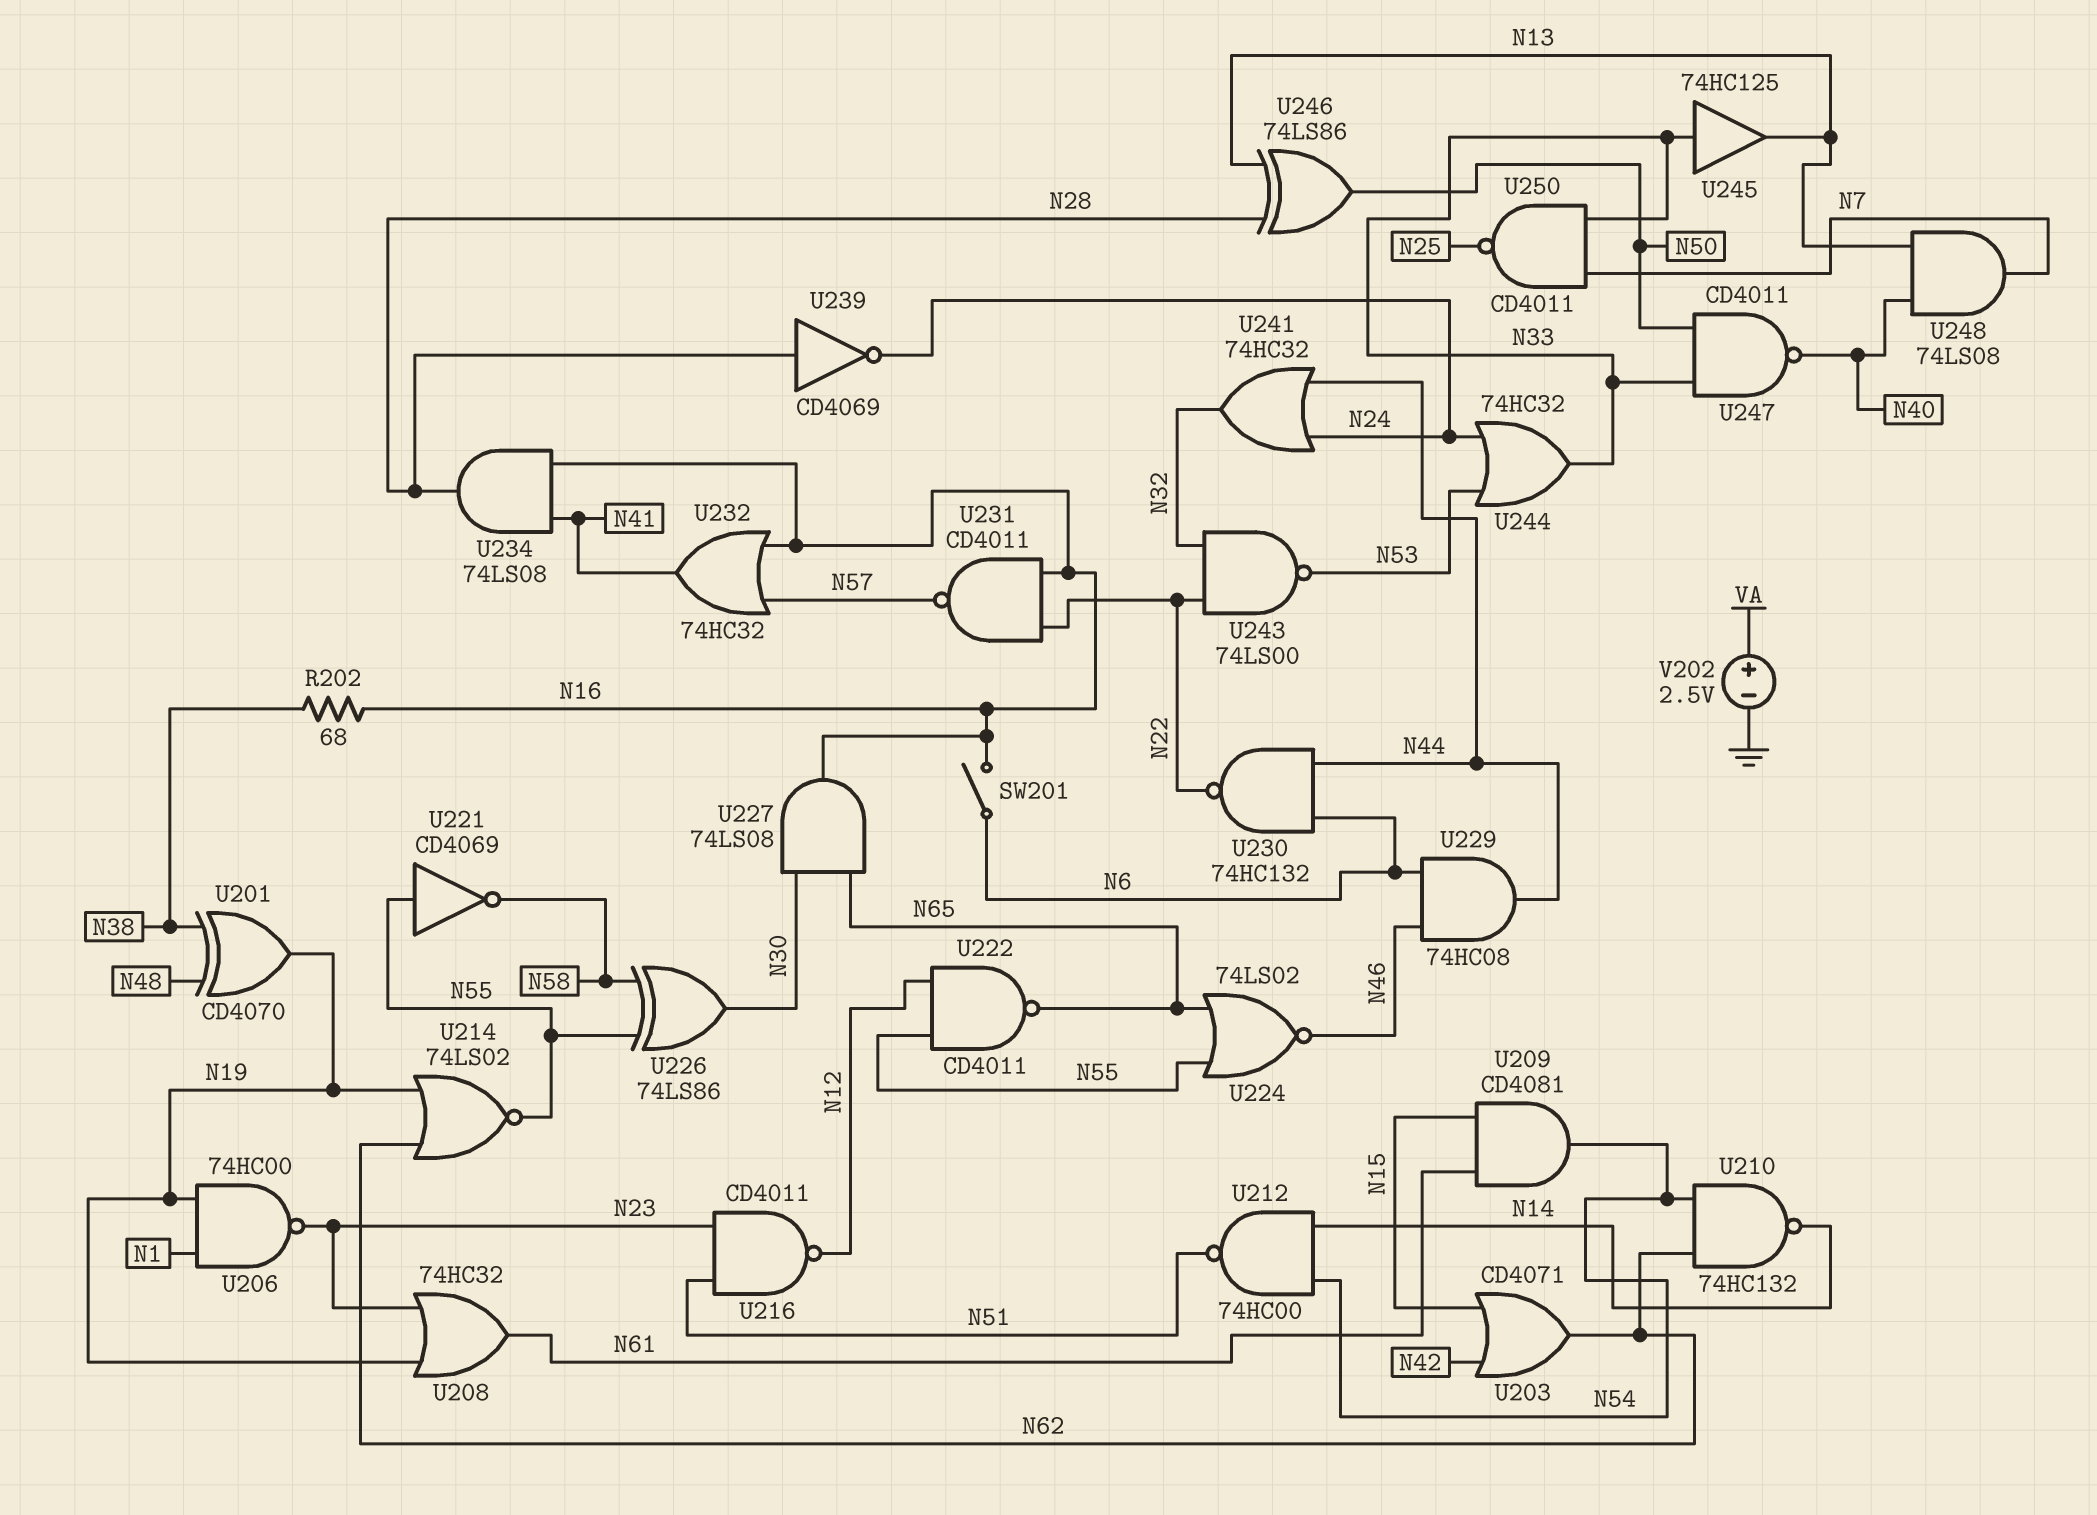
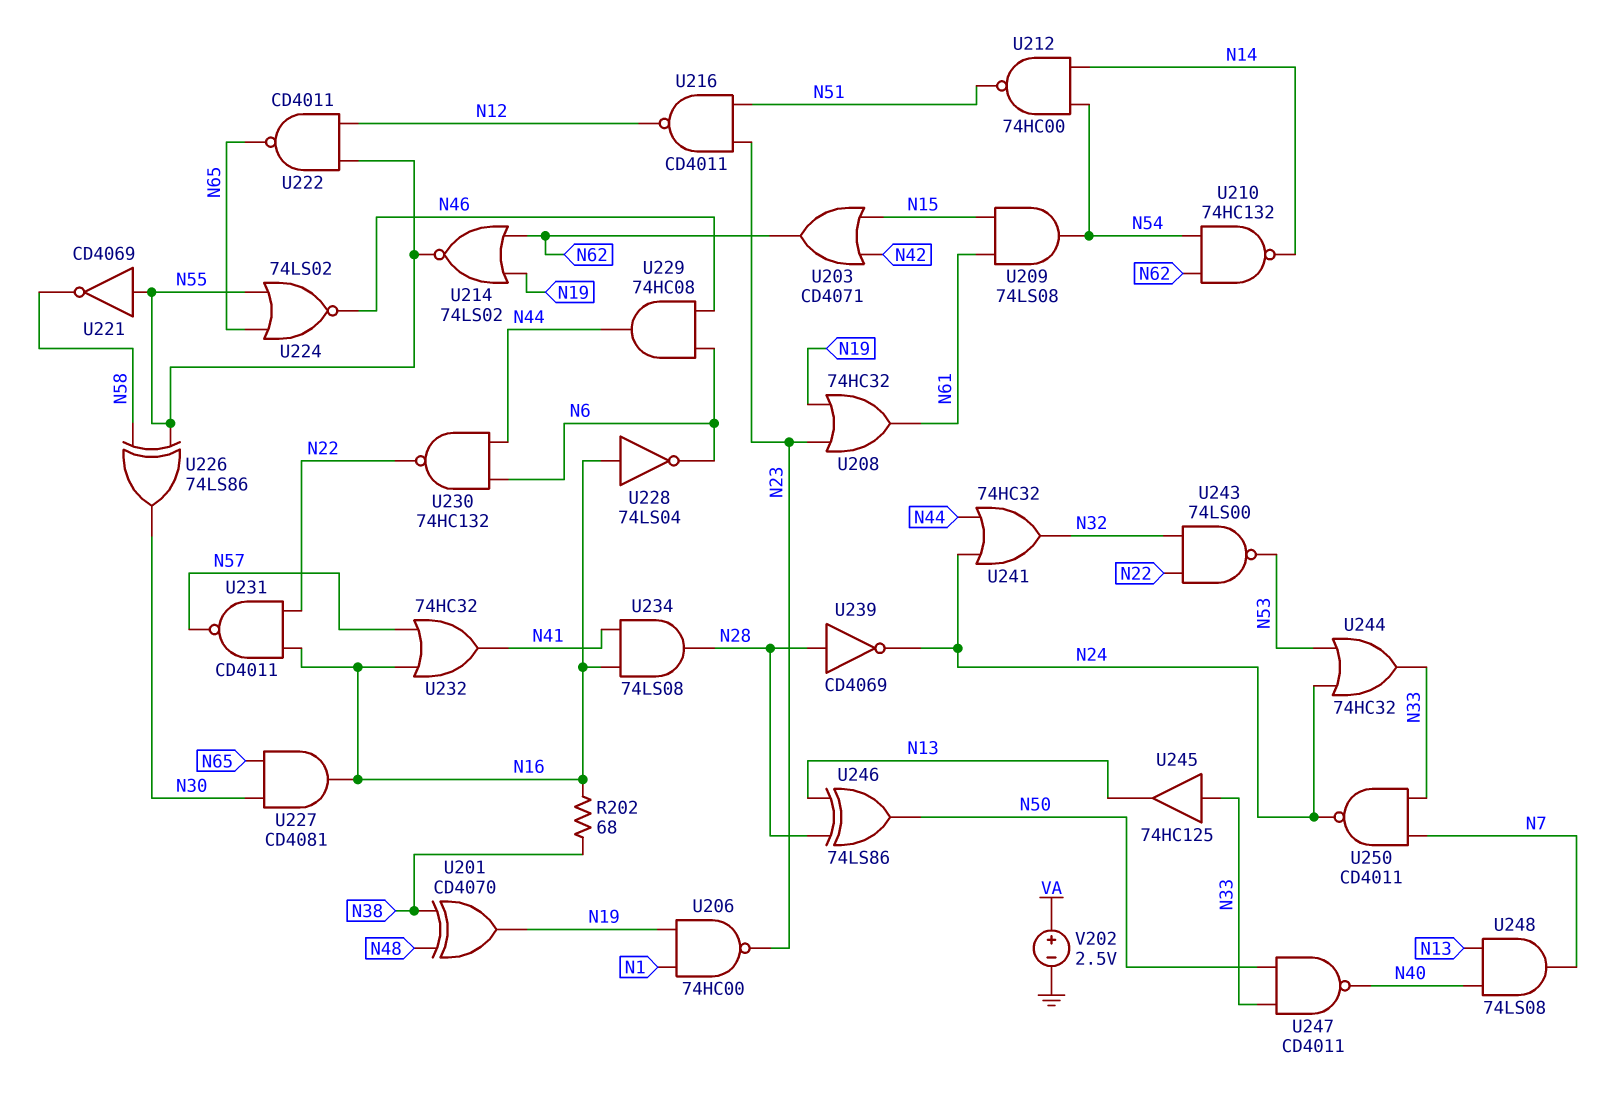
SW201: switch (N6, N16) -> none
U209: AND CD4081 (in N15, in N61, out N54) -> AND 74LS08 (in N15, in N61, out N54)
U227: AND 74LS08 (in N30, in N65, out N16) -> AND CD4081 (in N30, in N65, out N16)
U228: none -> NOT 74LS04 (in N16, out N6)
U250: NAND CD4011 (in N7, in N33, out N25) -> NAND CD4011 (in N7, in N33, out N24)

